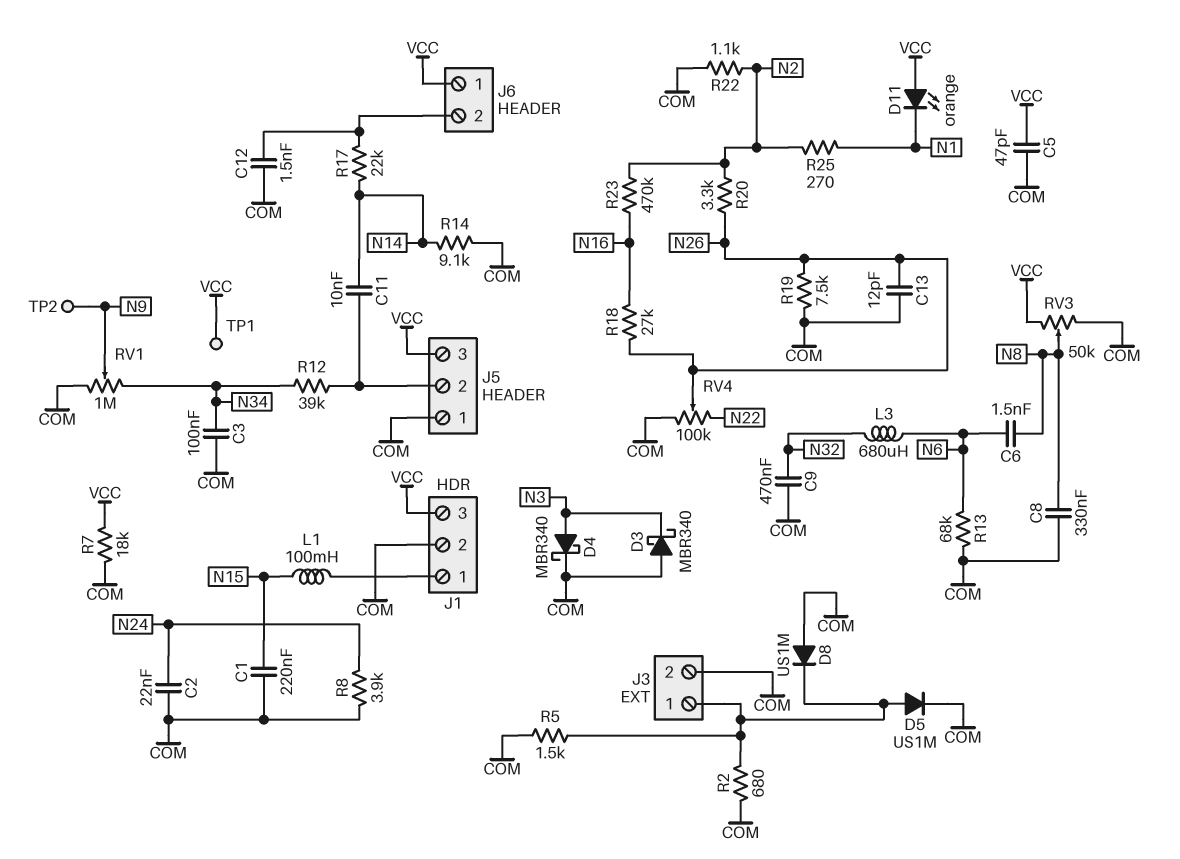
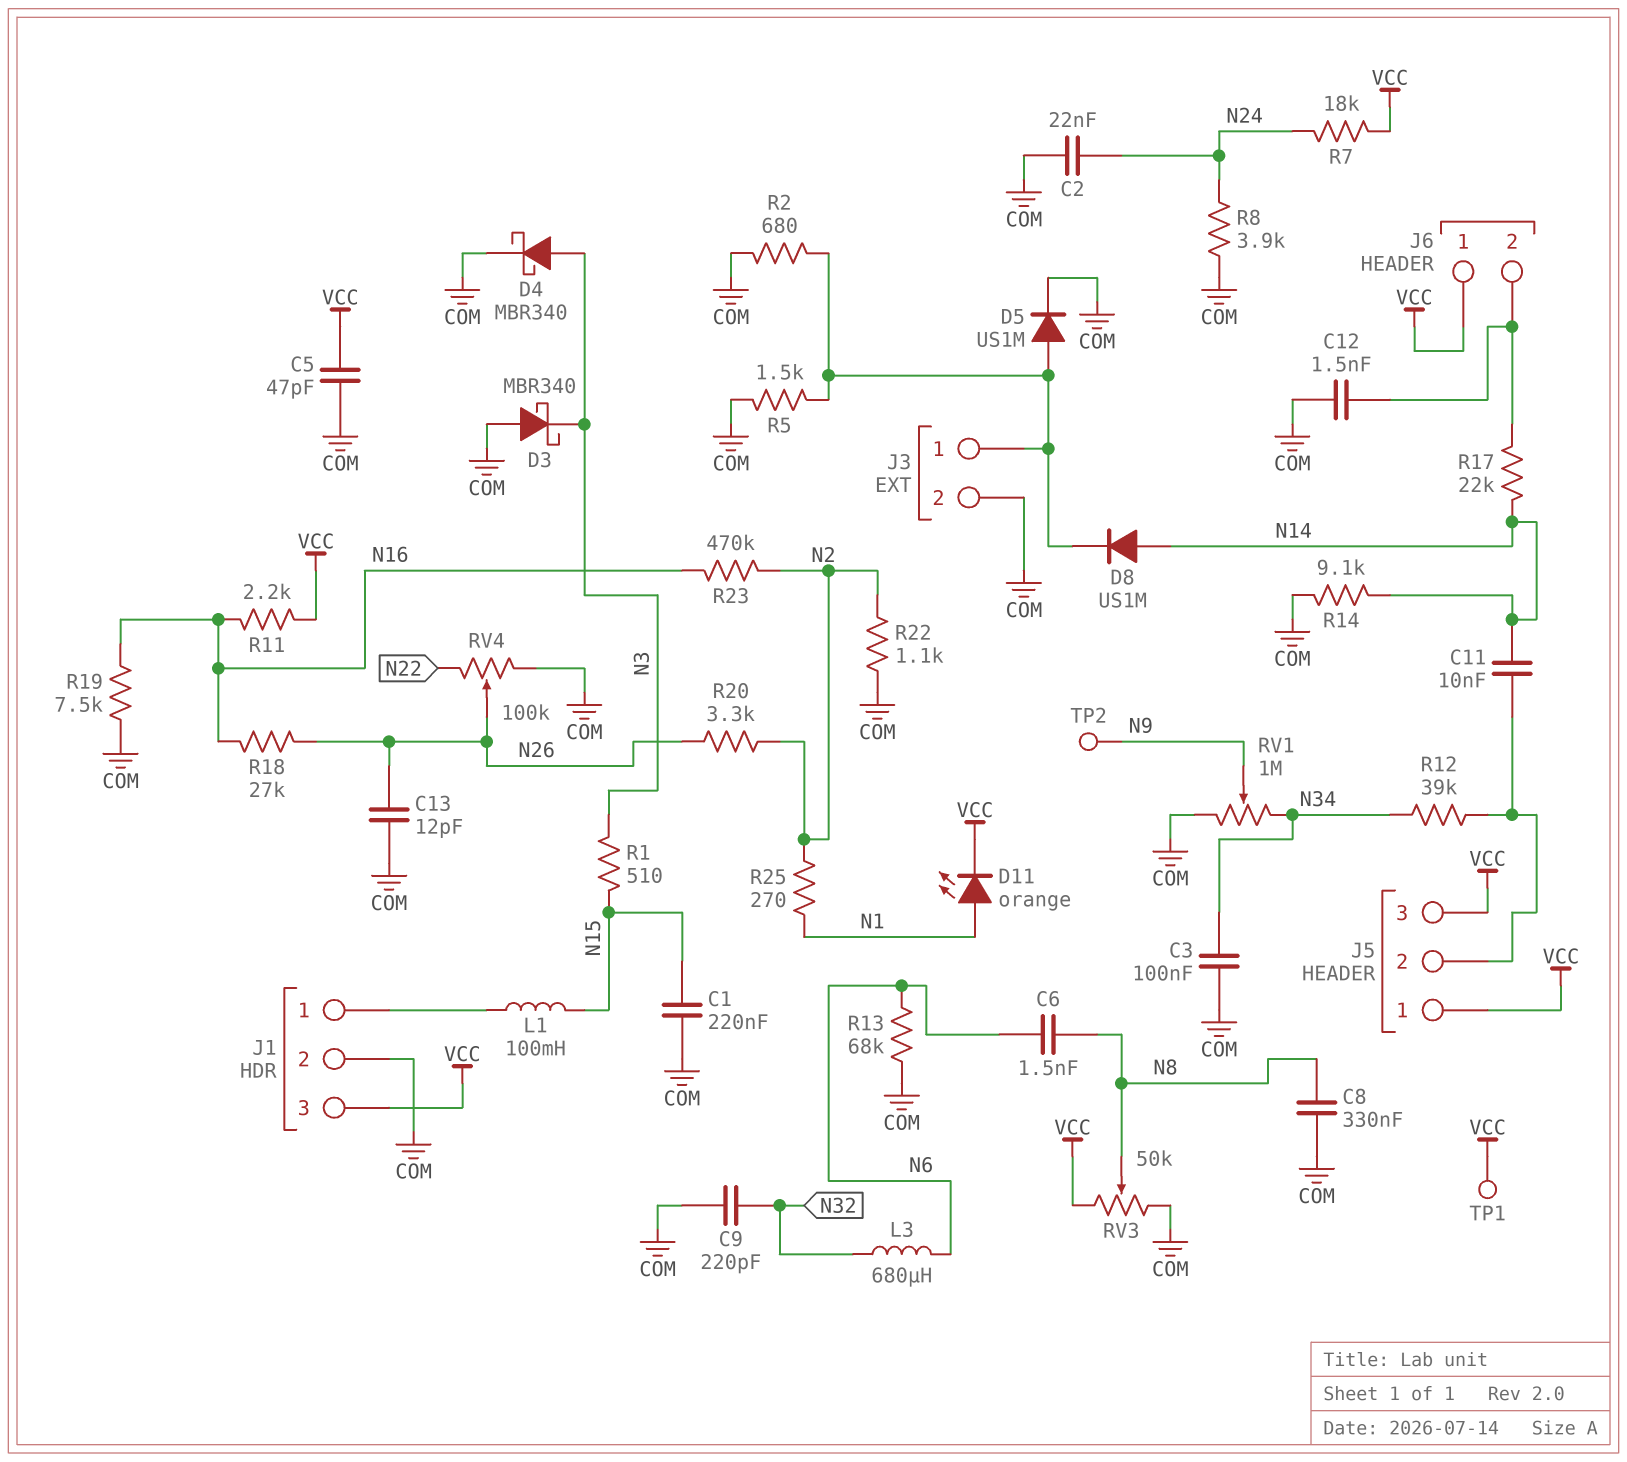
C9: 470nF (COM, N32) -> 220pF (COM, N32)
D8: diode US1M (A COM, K J3/1) -> diode US1M (A N14, K J3/1)
D11: LED orange (A VCC, K N1) -> LED orange (A N1, K VCC)
J5 pin 1: COM -> VCC
R1: none -> 510 (N3, N15)
R7: 18k (COM, VCC) -> 18k (N24, VCC)
R11: none -> 2.2k (N16, VCC)
R19: 7.5k (COM, N26) -> 7.5k (COM, N16)

